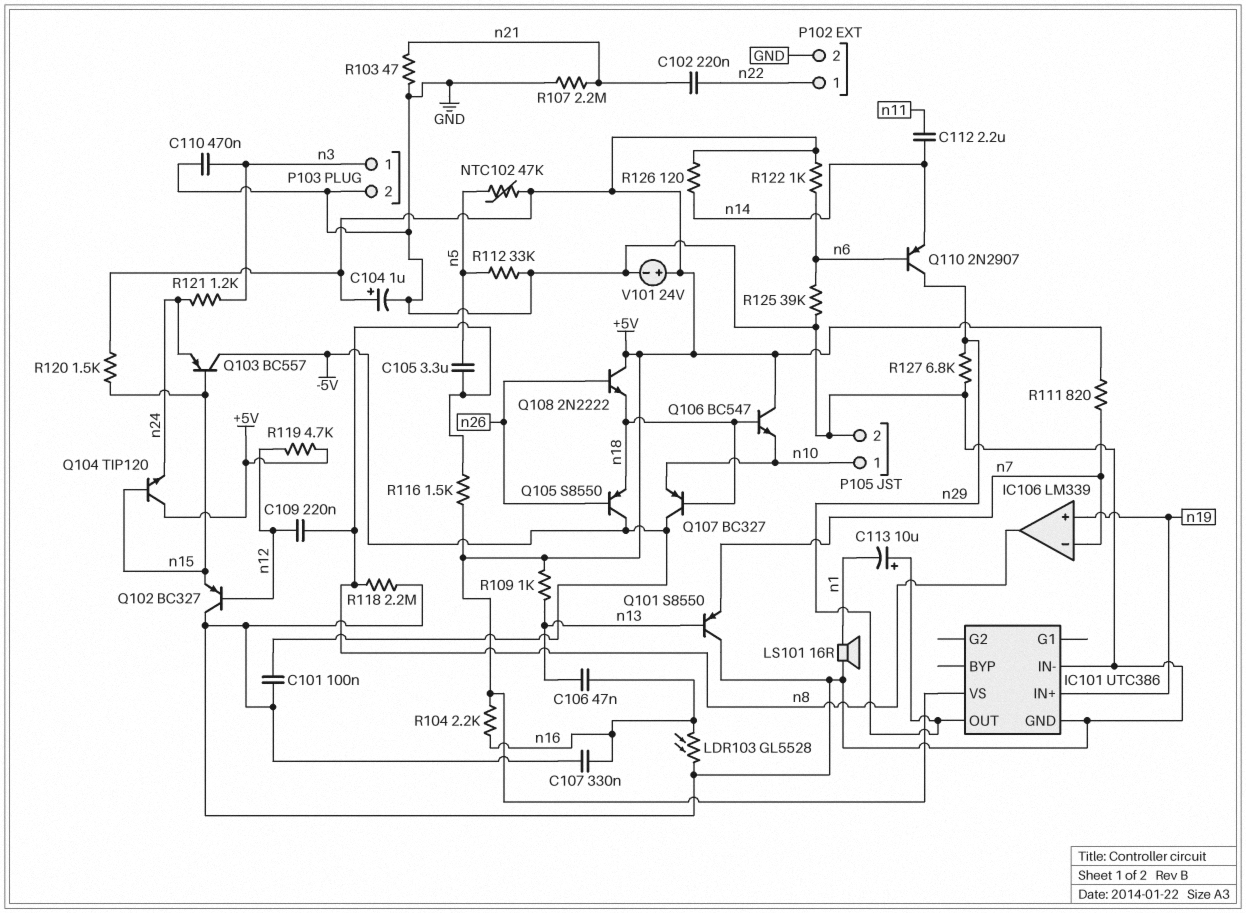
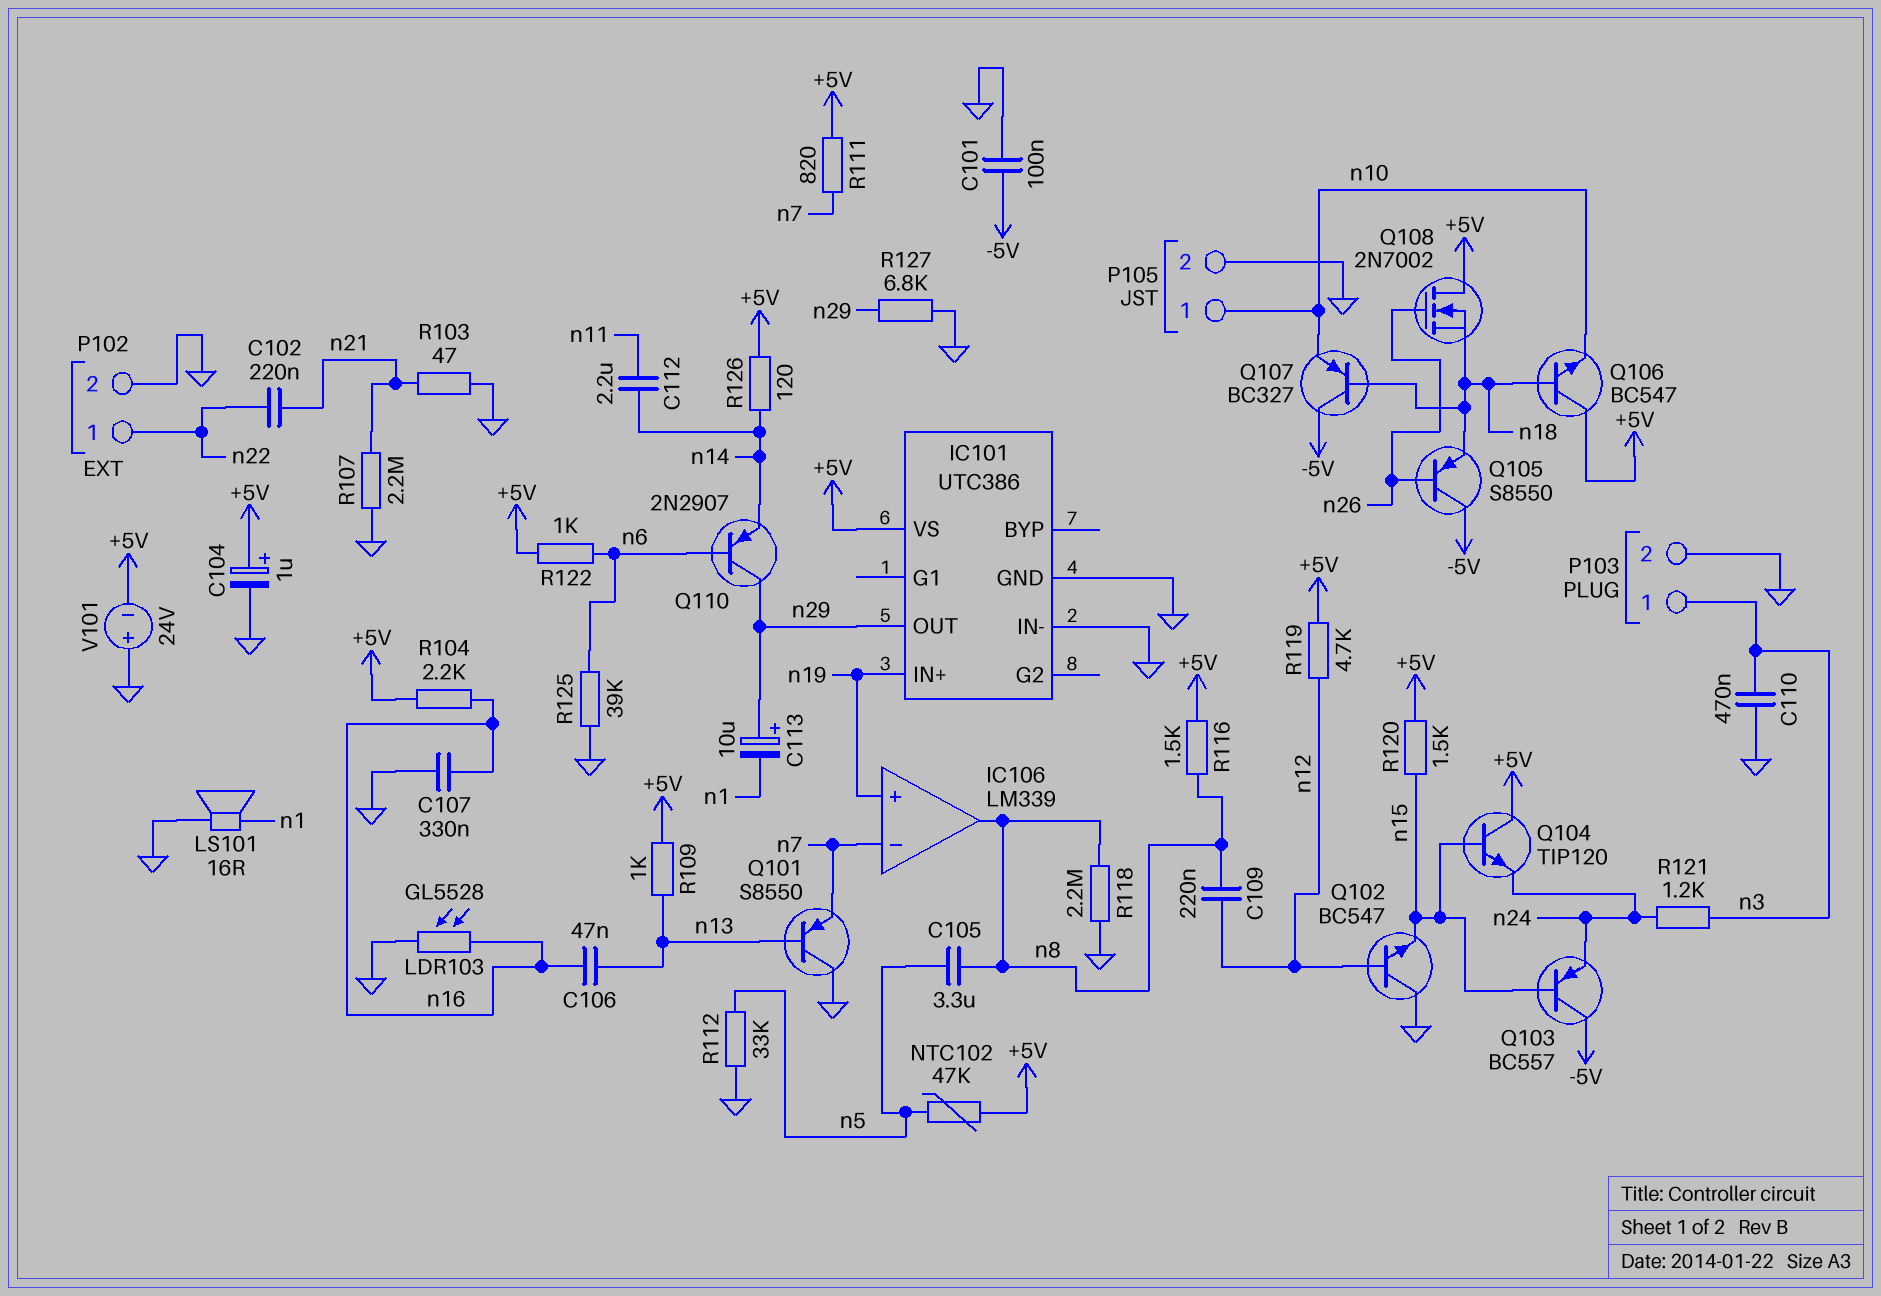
Q102: PNP BC327 (B n12, C GND, E n15) -> NPN BC547 (B n12, C GND, E n15)
Q108: NPN 2N2222 (B n26, C +5V, E n18) -> NMOS 2N7002 (G n26, D +5V, S n18)
V101: 24V (plus +5V, minus GND) -> 24V (plus GND, minus +5V)

